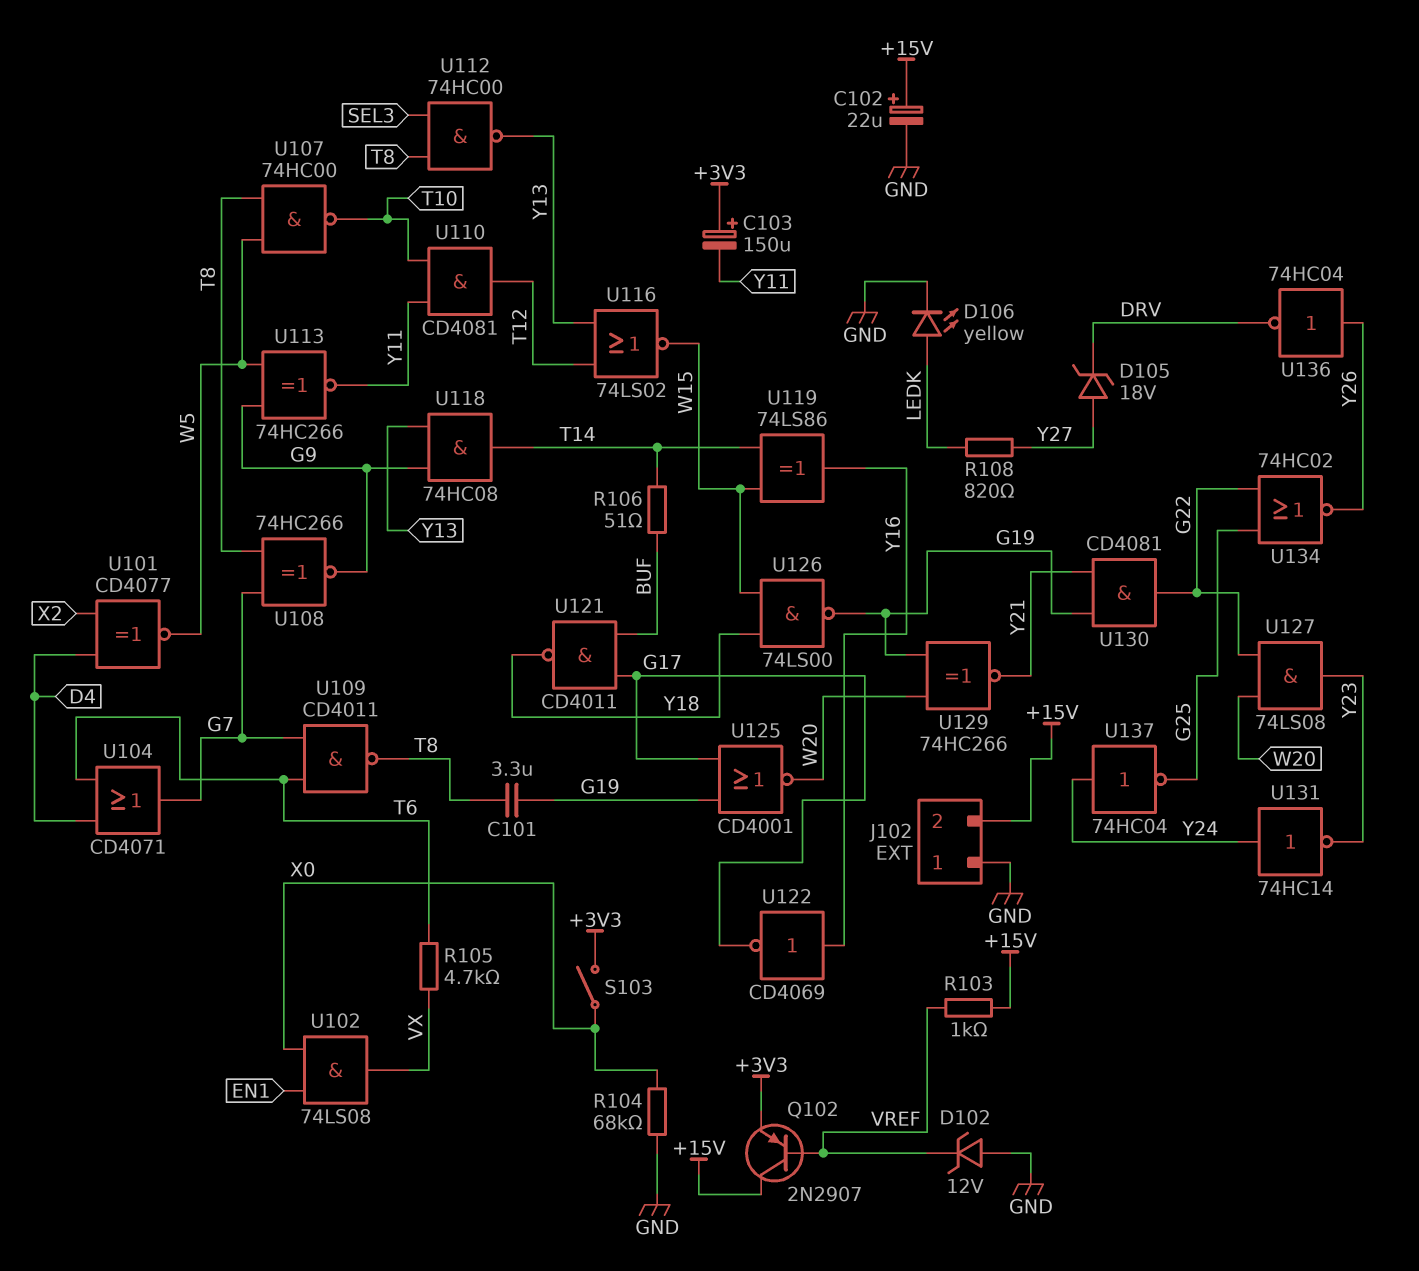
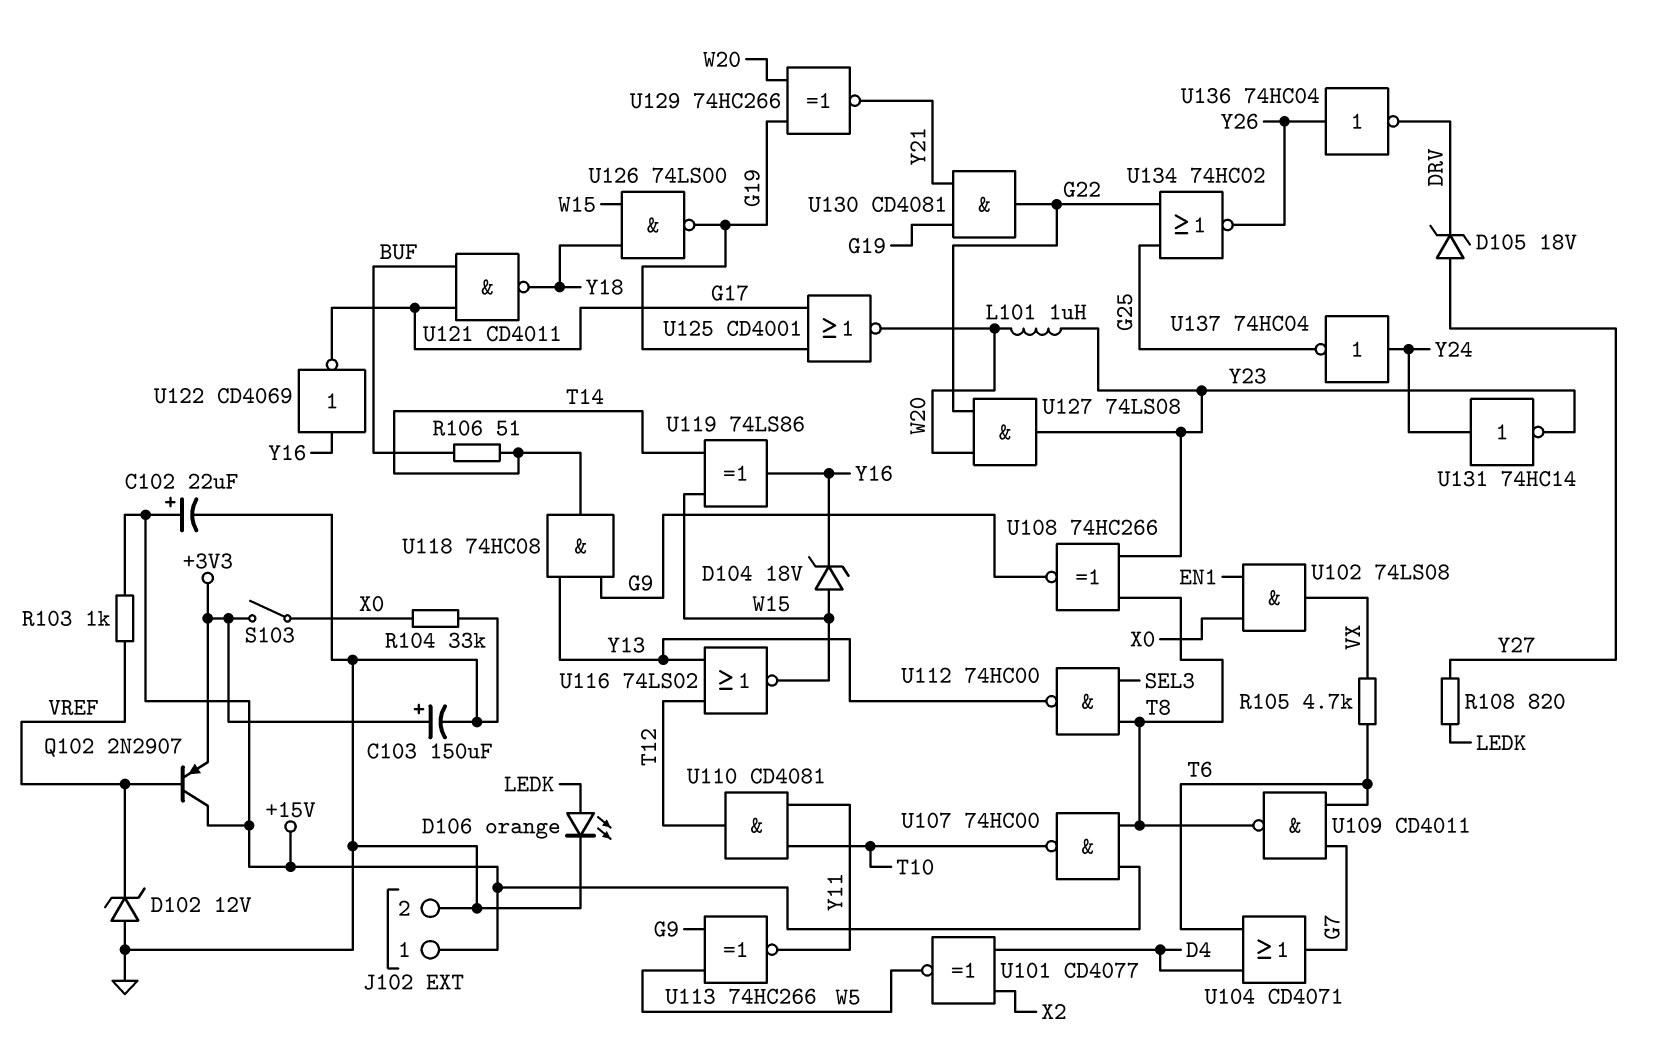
C101: 3.3uF (G19, T8) -> none
C103: 150uF (plus +3V3, minus Y11) -> 150uF (plus +3V3, minus GND)
D104: none -> zener 18V (A W15, K Y16)
D106: LED yellow (A LEDK, K GND) -> LED orange (A LEDK, K GND)
J102 pin 1: GND -> +15V
J102 pin 2: +15V -> GND
L101: none -> 1uH (W20, Y23)
R104: 68k (GND, X0) -> 33k (GND, X0)
U107: NAND 74HC00 (in T8, in W5, out T10) -> NAND 74HC00 (in +15V, in T8, out T10)
U108: XNOR 74HC266 (in G7, in T8, out G9) -> XNOR 74HC266 (in T8, in Y23, out G9)

